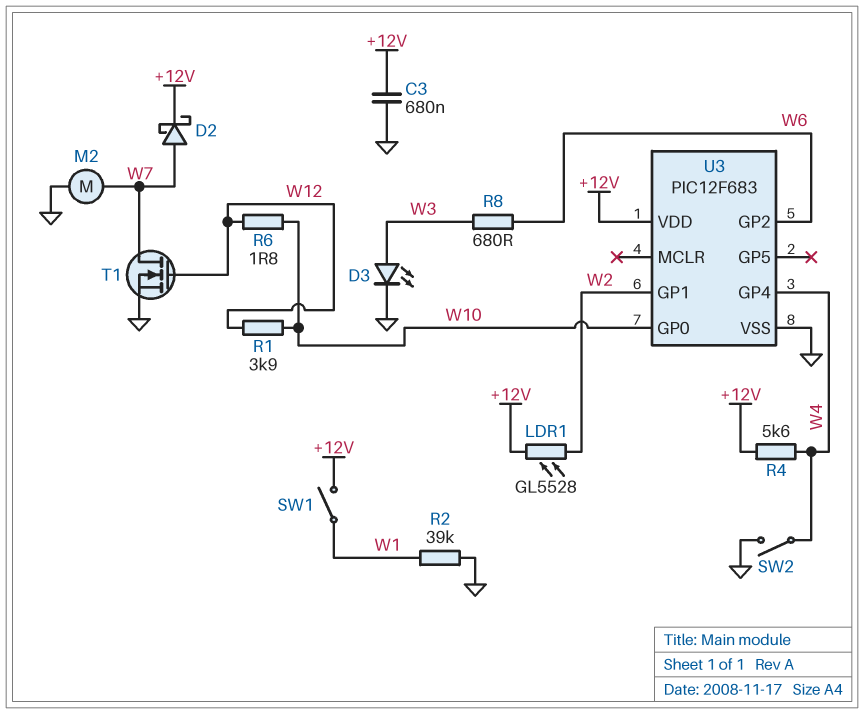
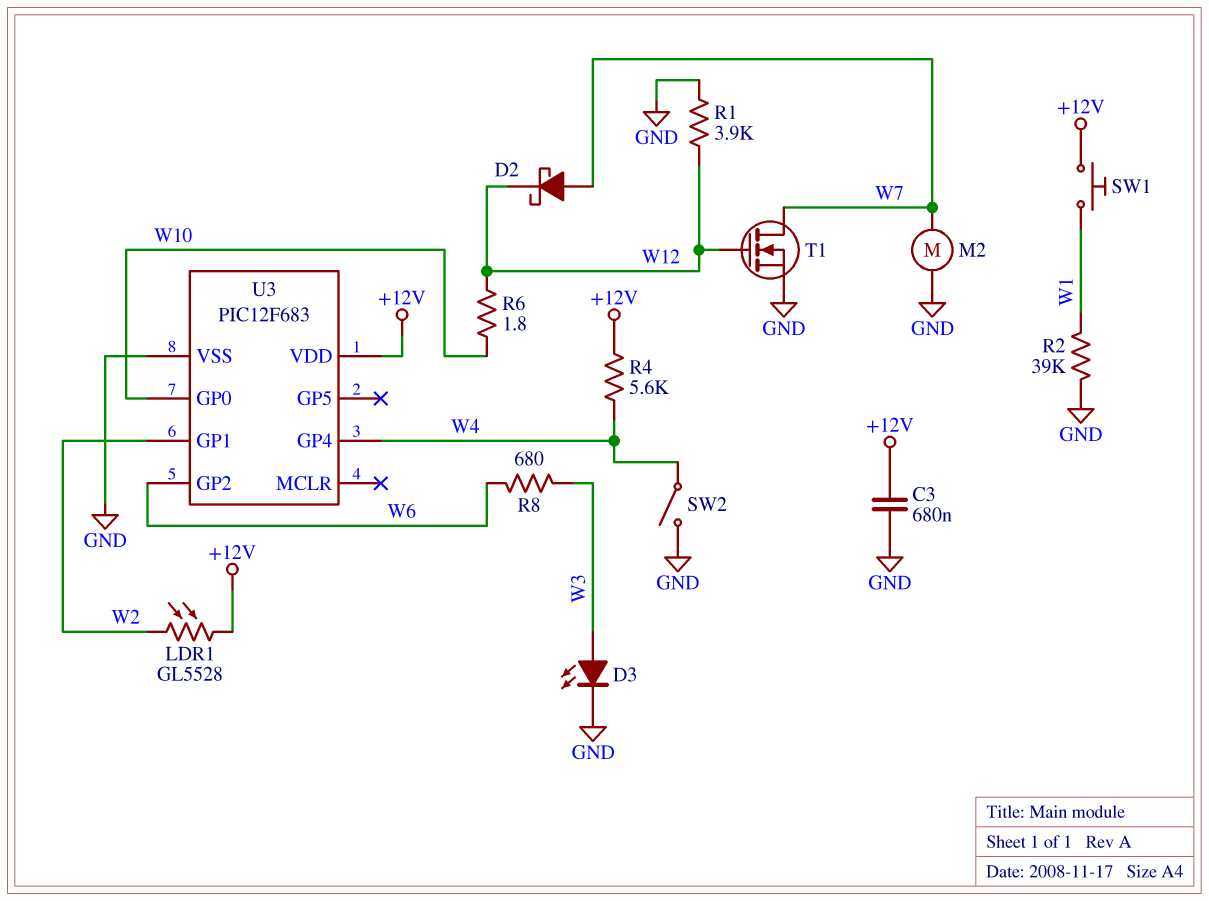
D2: schottky (A W7, K +12V) -> schottky (A W7, K W12)
R1: 3.9k (W10, W12) -> 3.9k (GND, W12)
SW1: switch (+12V, W1) -> button (+12V, W1)

